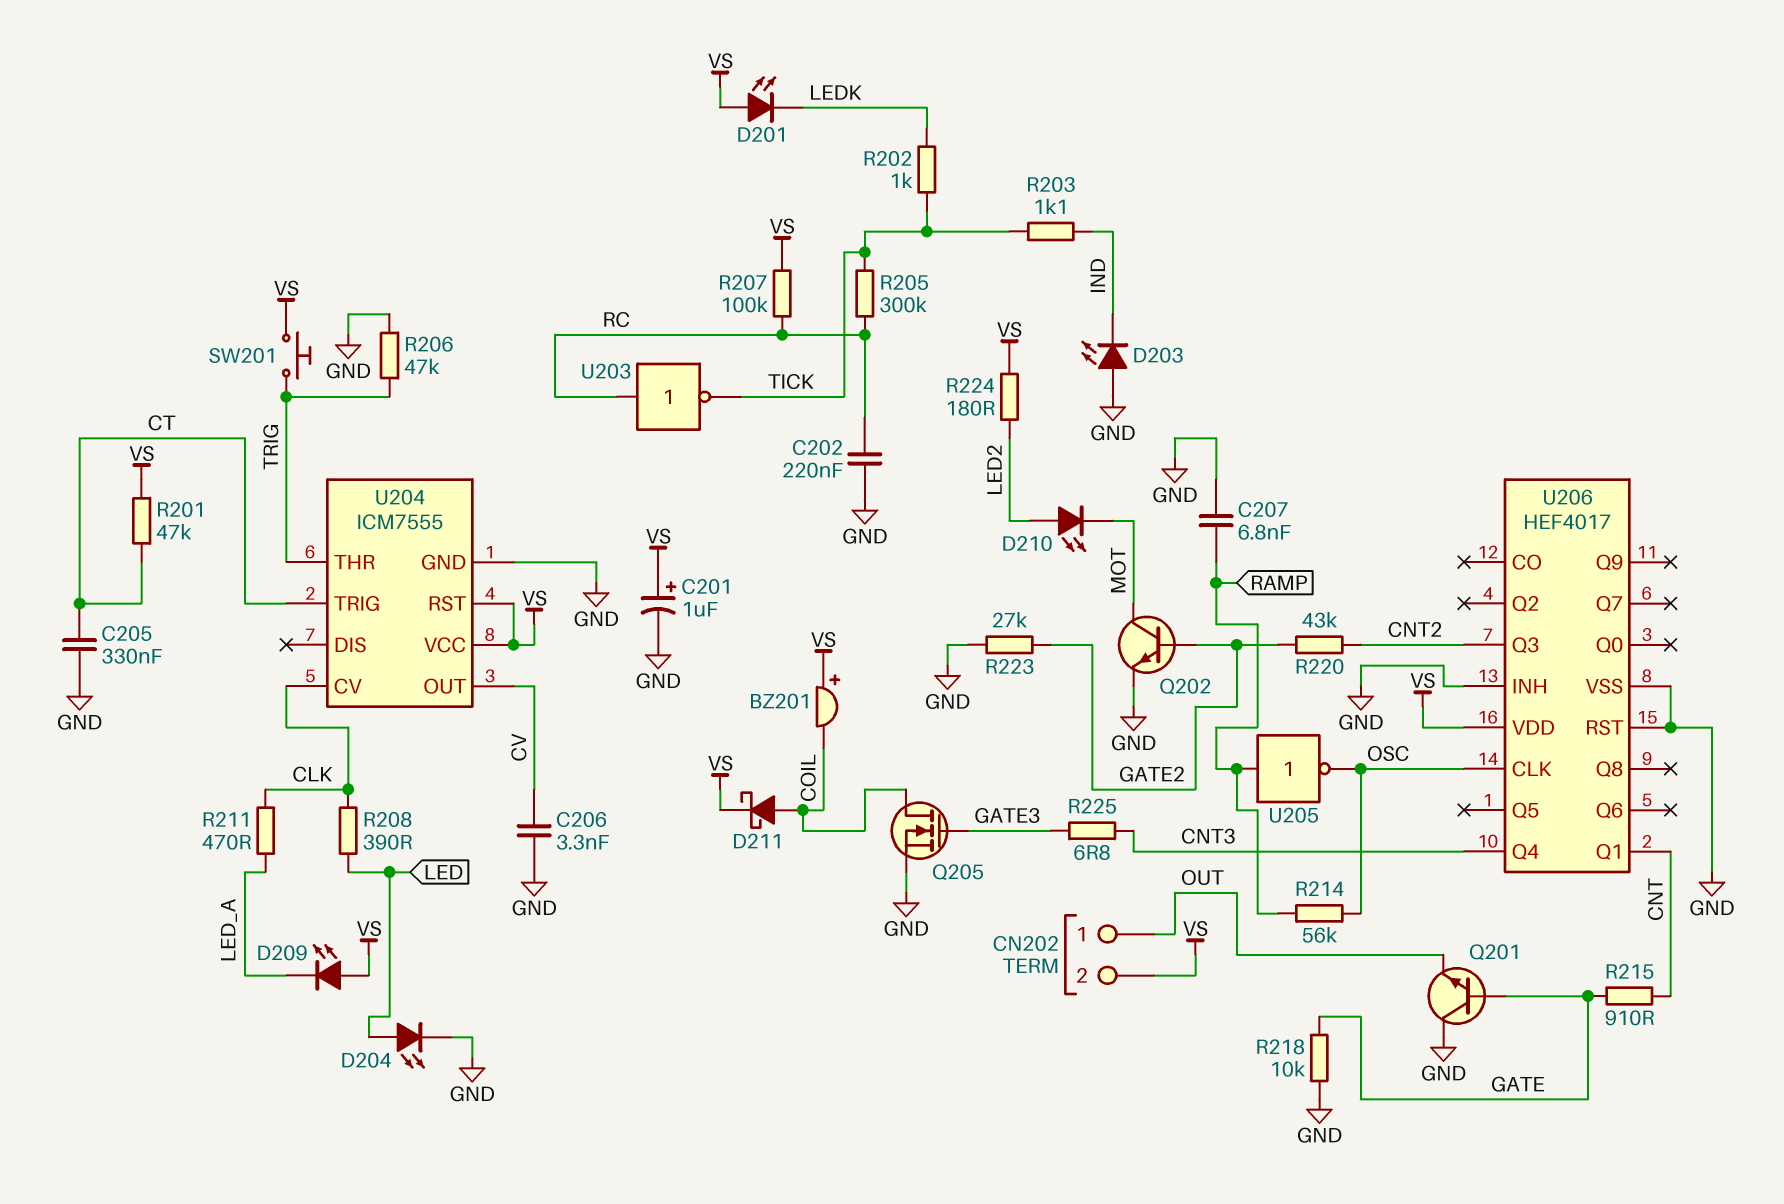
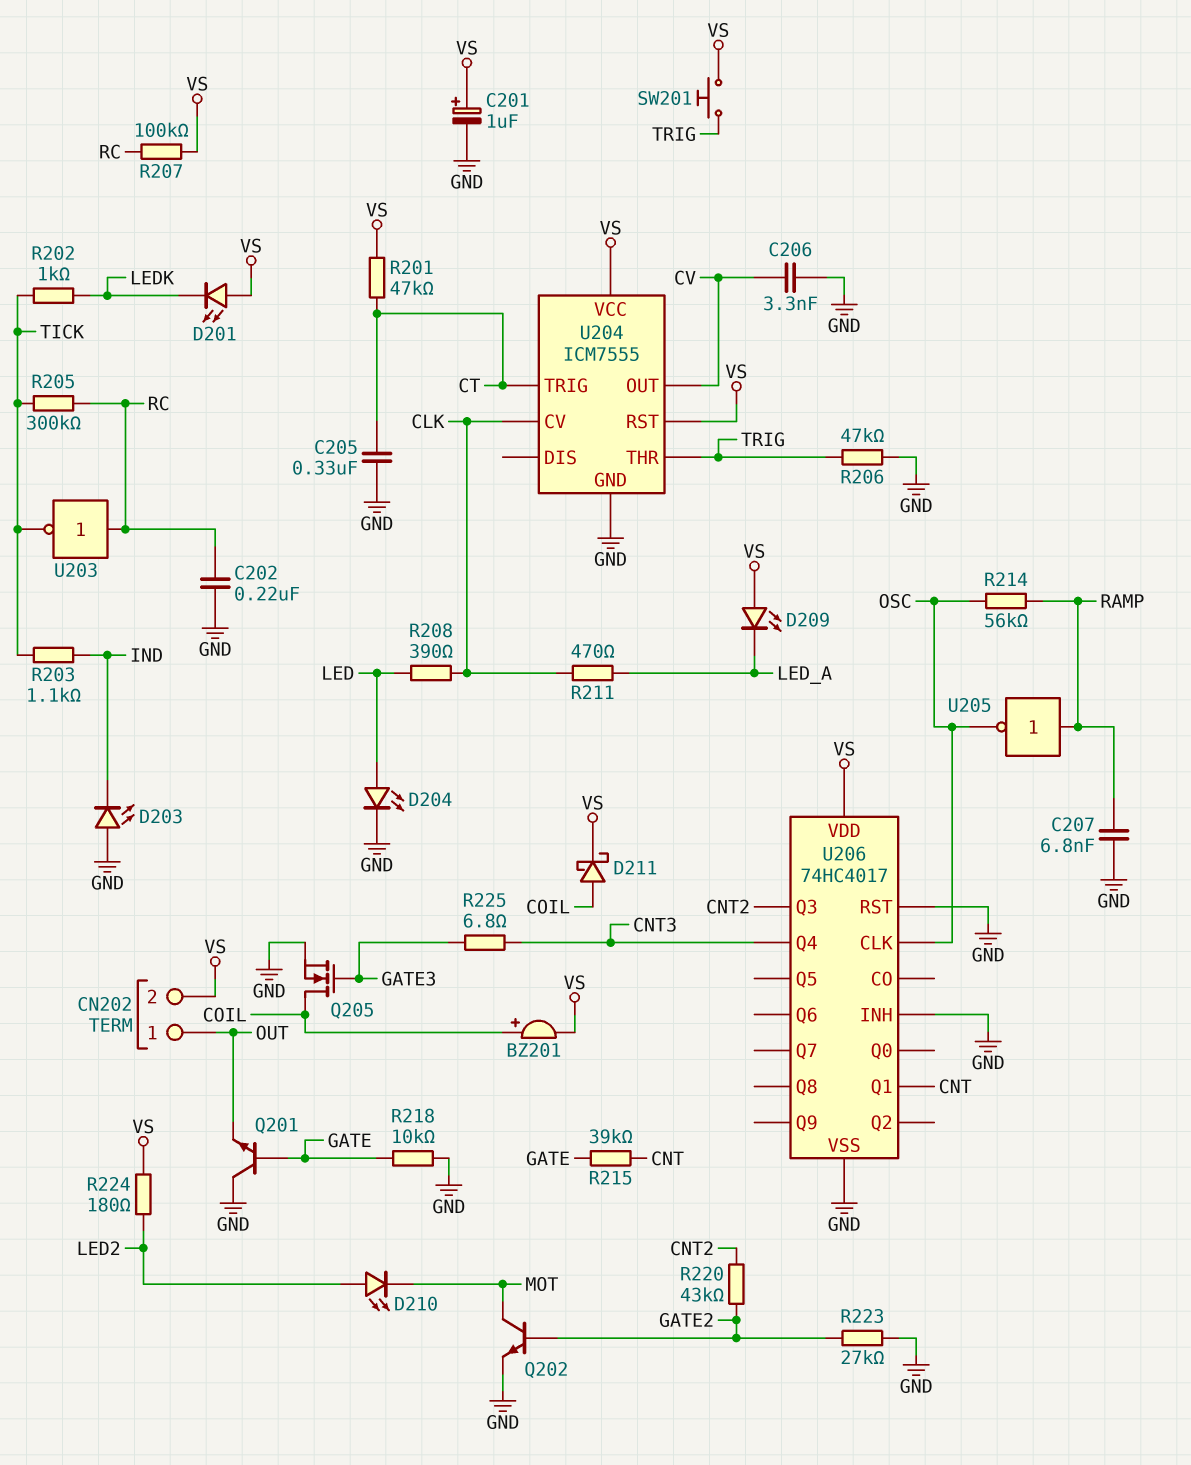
BZ201: buzzer (plus VS, minus COIL) -> buzzer (plus COIL, minus VS)
R215: 910 (CNT, GATE) -> 39k (CNT, GATE)
U206: HEF4017 -> 74HC4017

